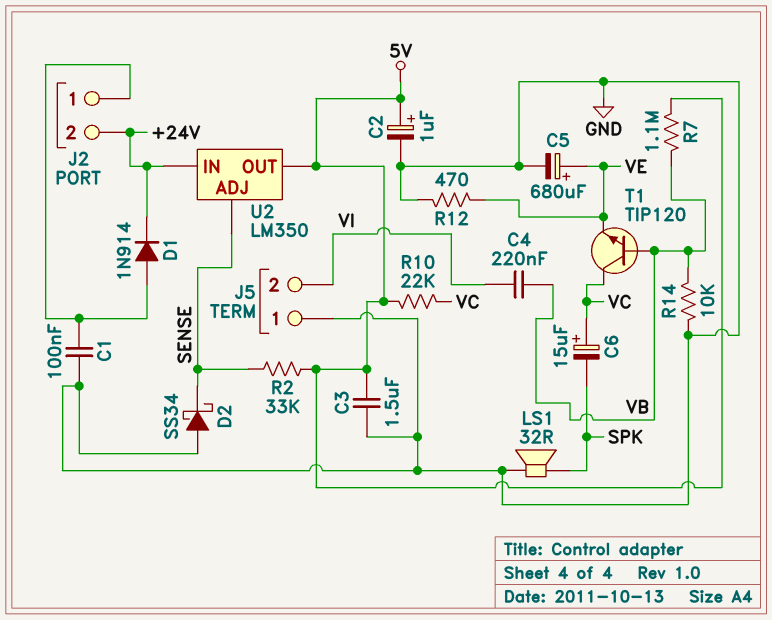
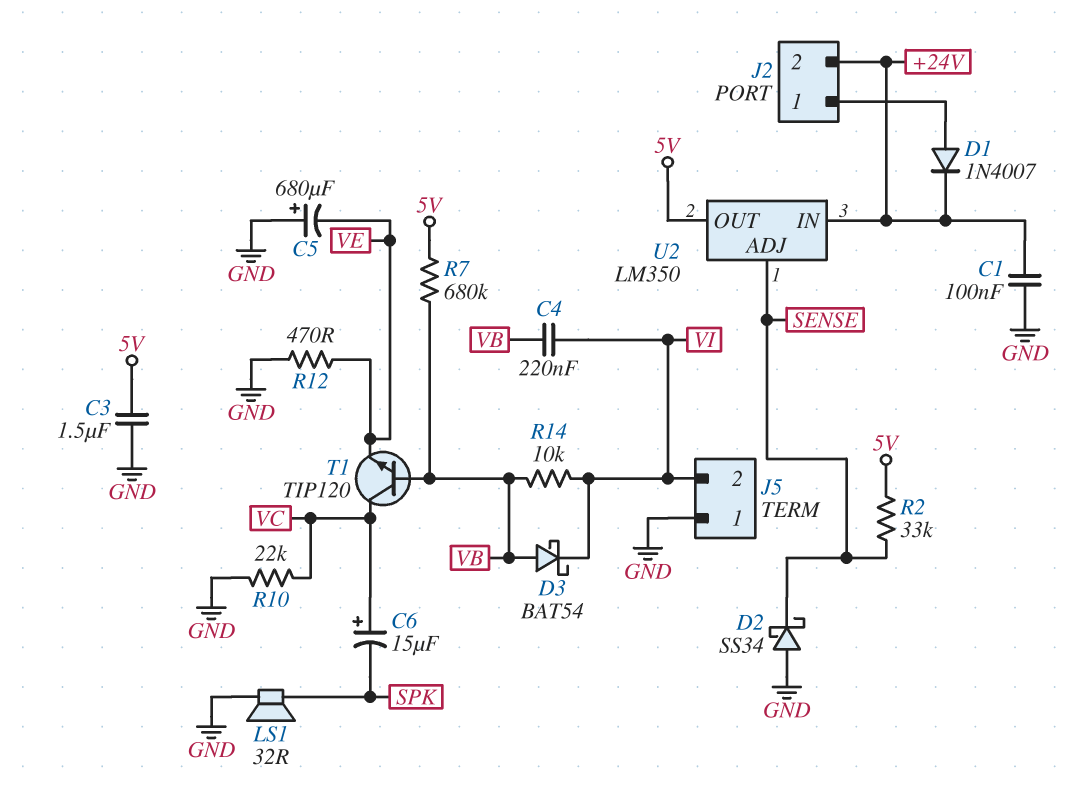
C1: 100nF (GND, J2/1) -> 100nF (+24V, GND)
C2: 1uF (plus 5V, minus GND) -> none
C5: 680uF (plus VE, minus GND) -> 680uF (plus GND, minus VE)
D1: diode 1N914 (A J2/1, K +24V) -> diode 1N4007 (A J2/1, K +24V)
D3: none -> schottky BAT54 (A VB, K VI)
R7: 1.1M (5V, VB) -> 680k (5V, VB)
R10: 22k (5V, VC) -> 22k (GND, VC)
R14: 10k (GND, VB) -> 10k (VB, VI)

